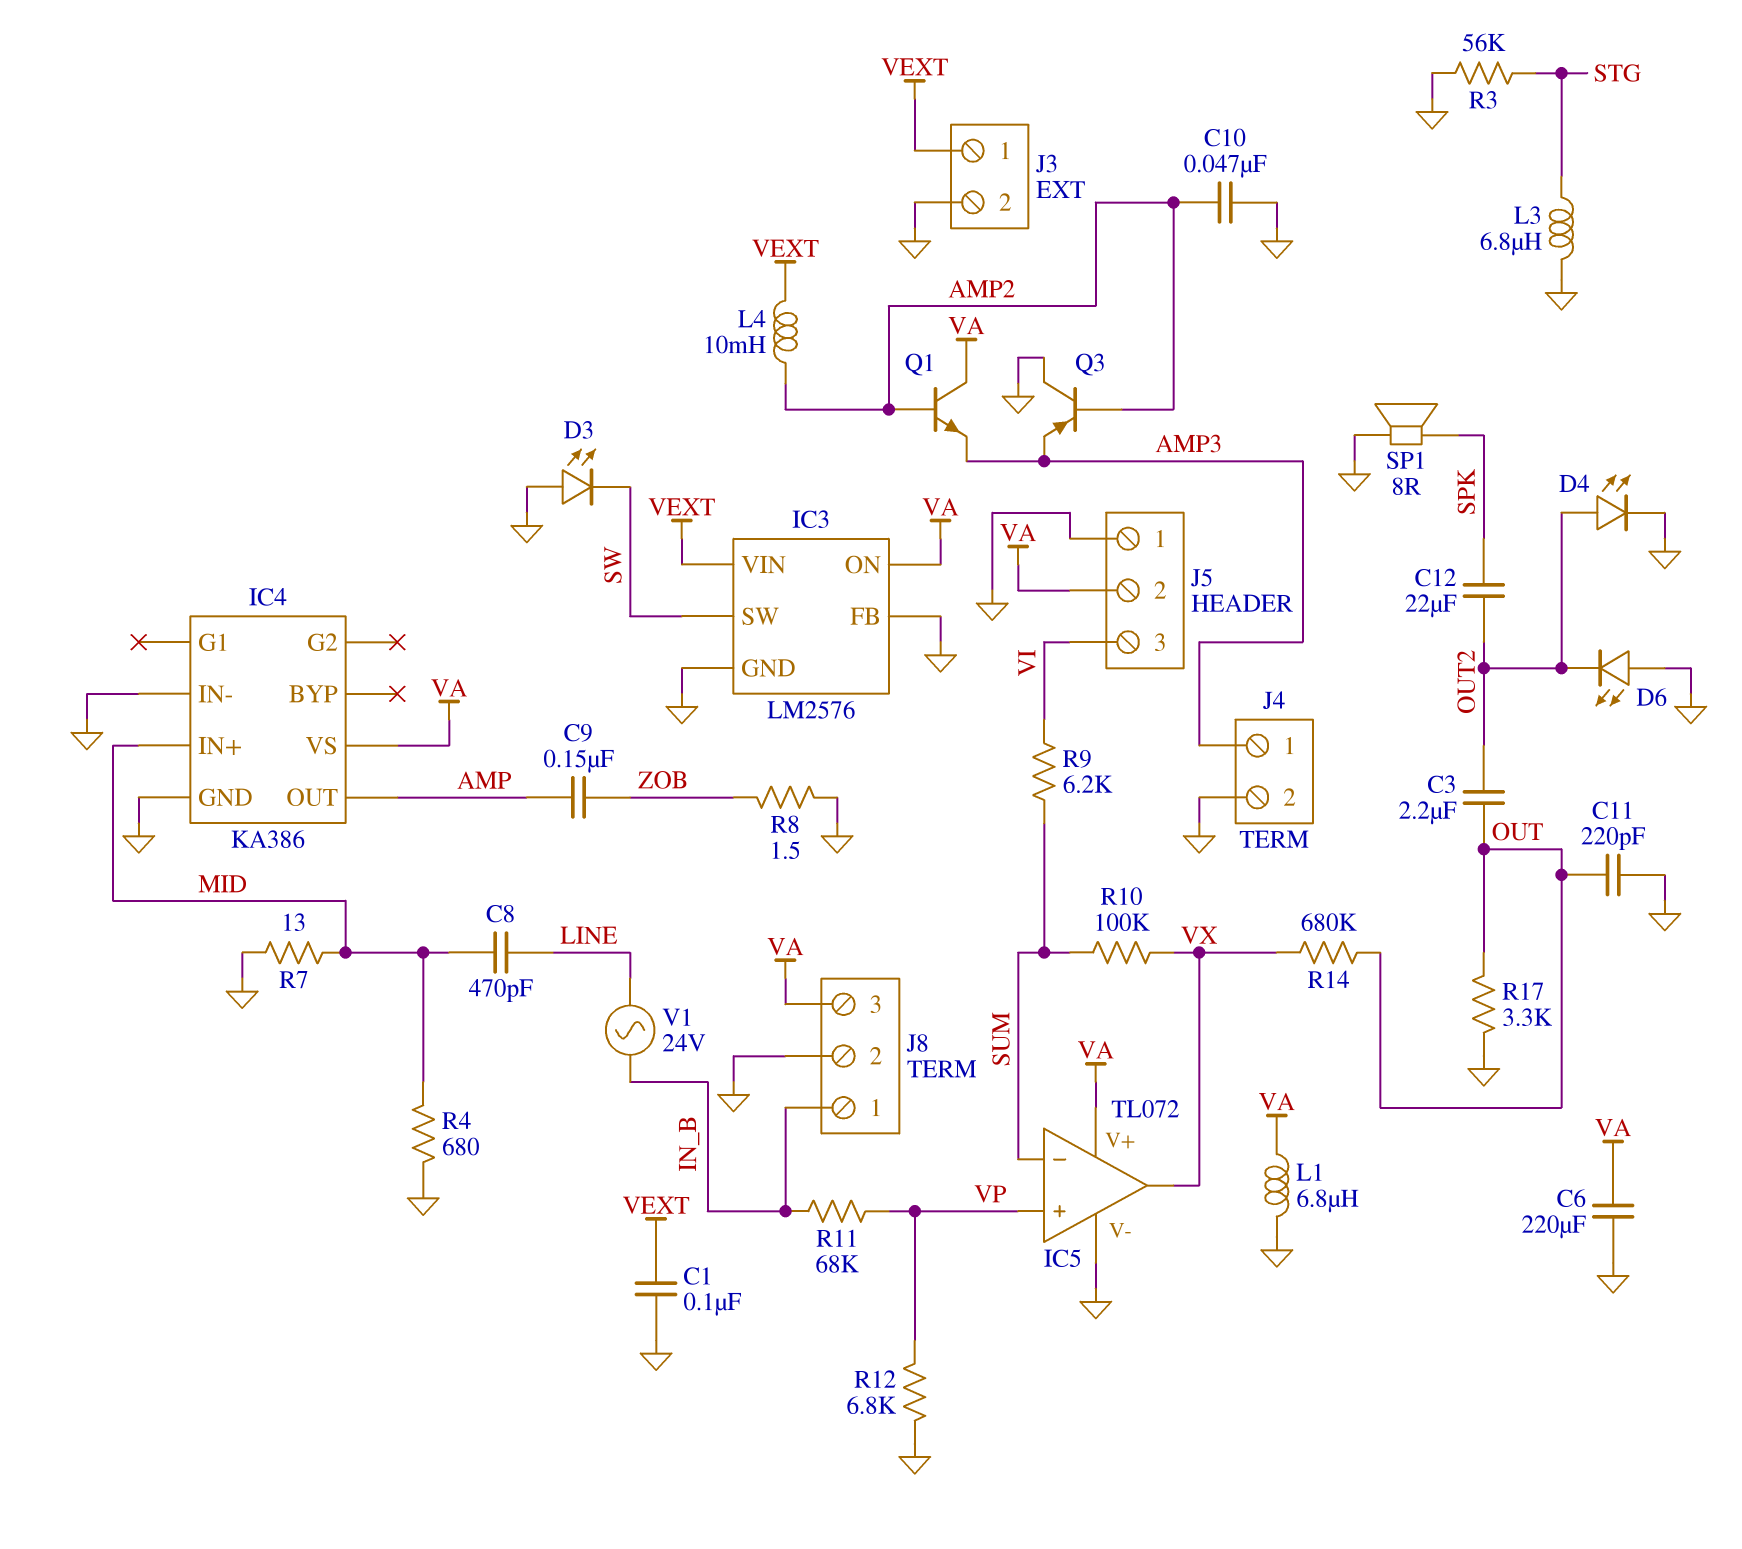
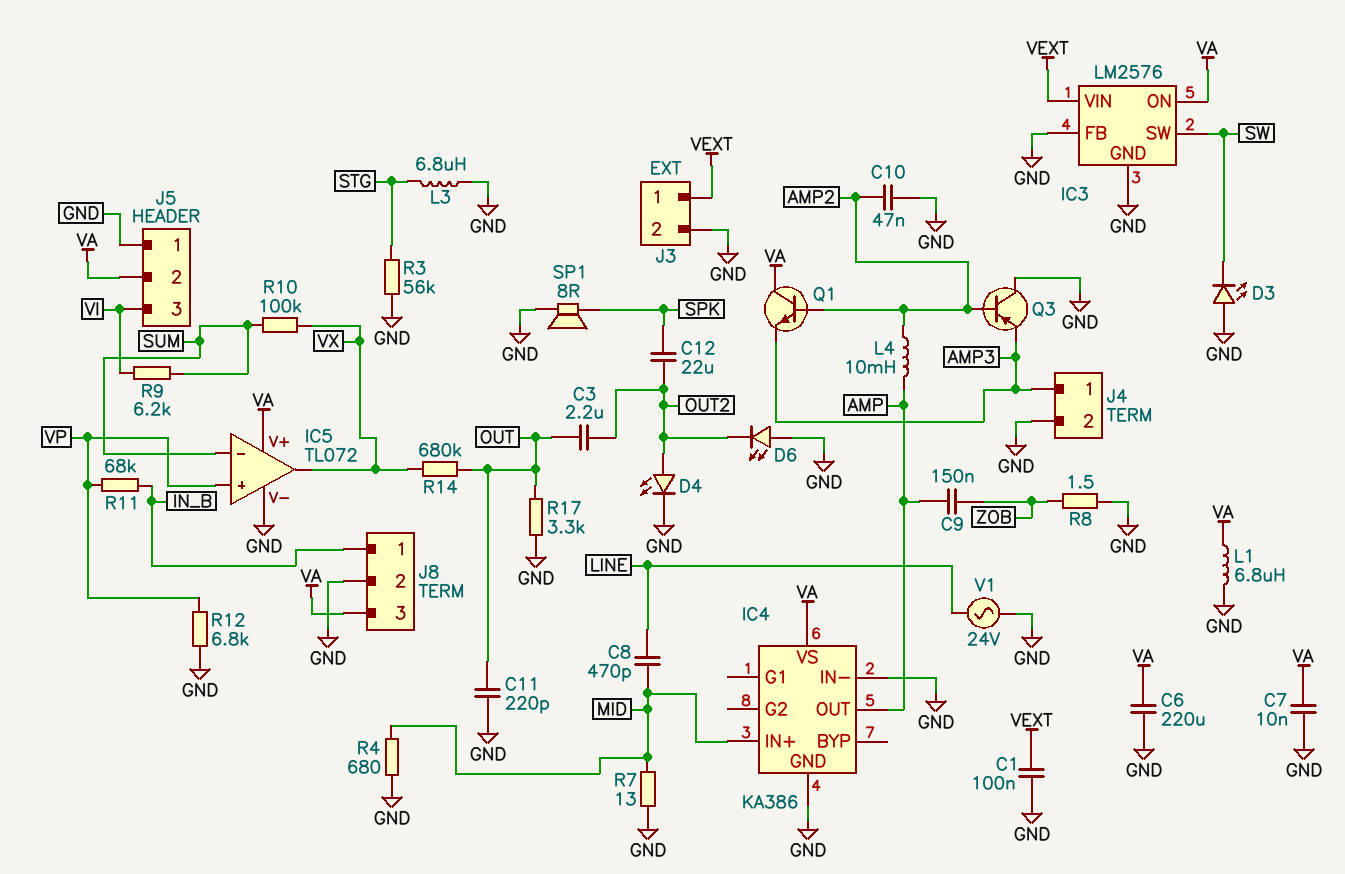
C7: none -> 10nF (GND, VA)
L4: 10mH (AMP2, VEXT) -> 10mH (AMP, AMP2)
V1: AC 24V (IN_B, LINE) -> AC 24V (GND, LINE)

